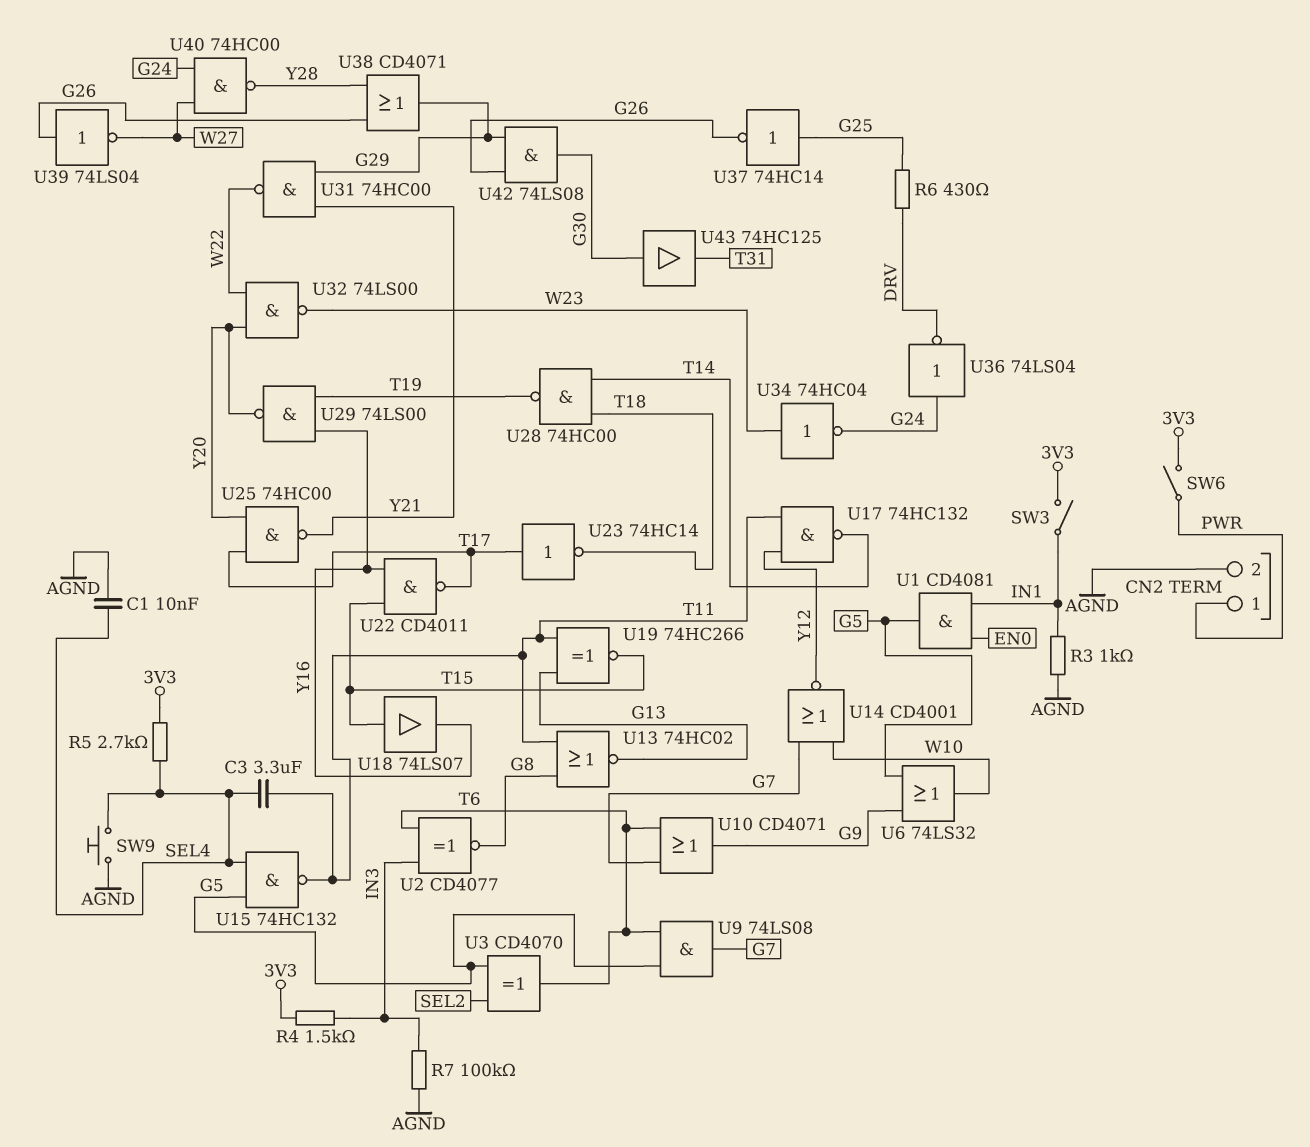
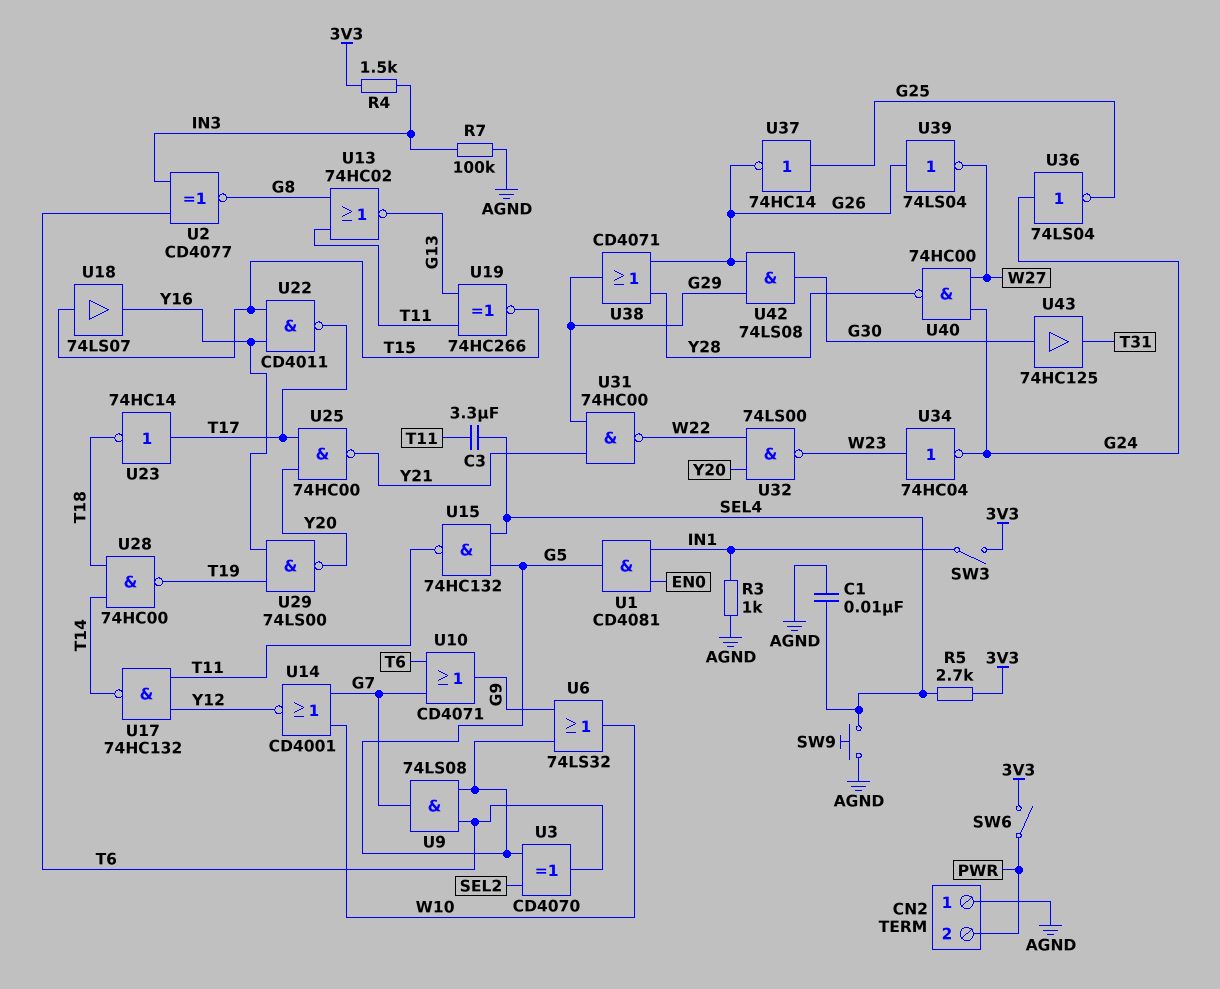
CN2 pin 1: PWR -> AGND
CN2 pin 2: AGND -> PWR
R6: 430 (DRV, G25) -> none
U36: NOT 74LS04 (in G24, out DRV) -> NOT 74LS04 (in G24, out G25)

